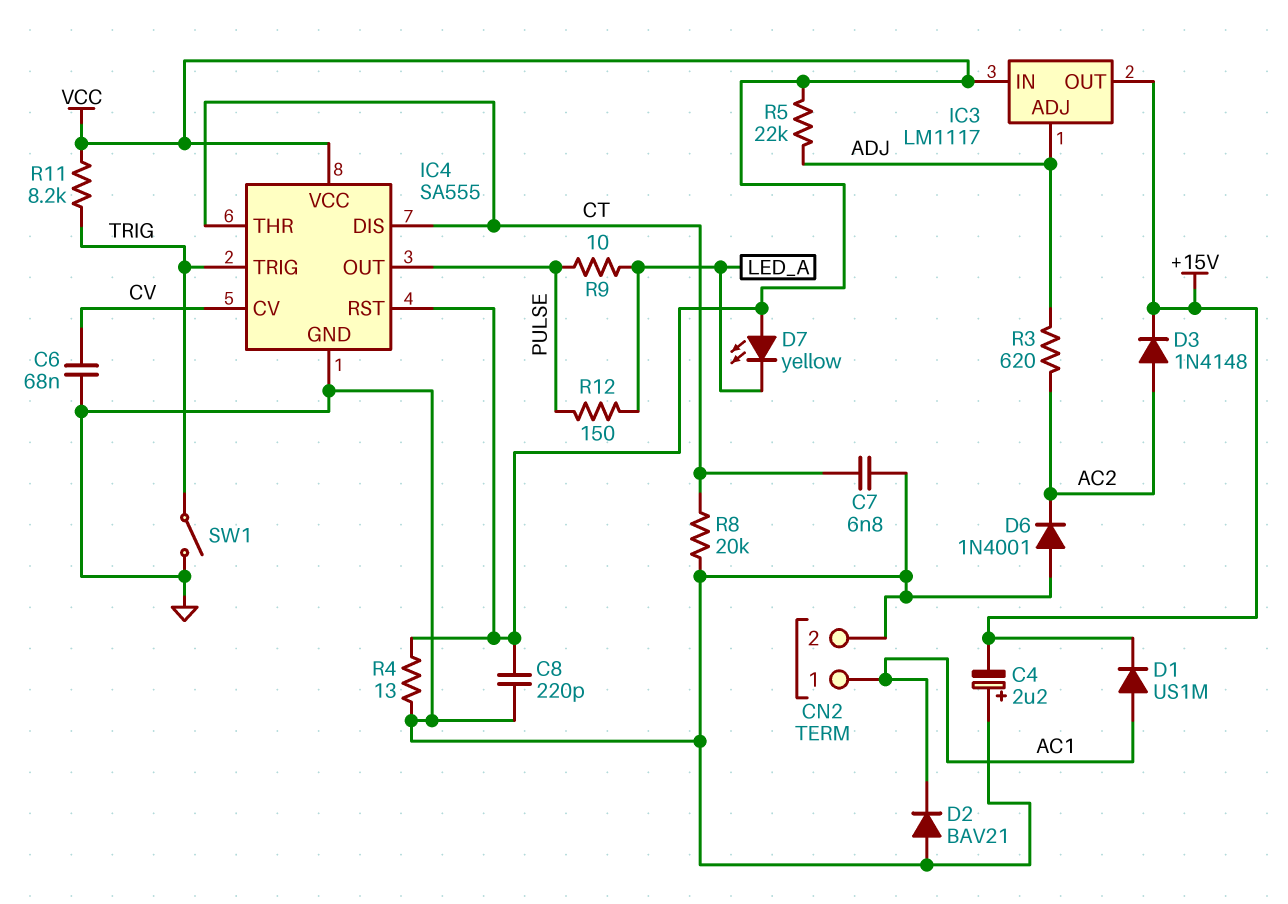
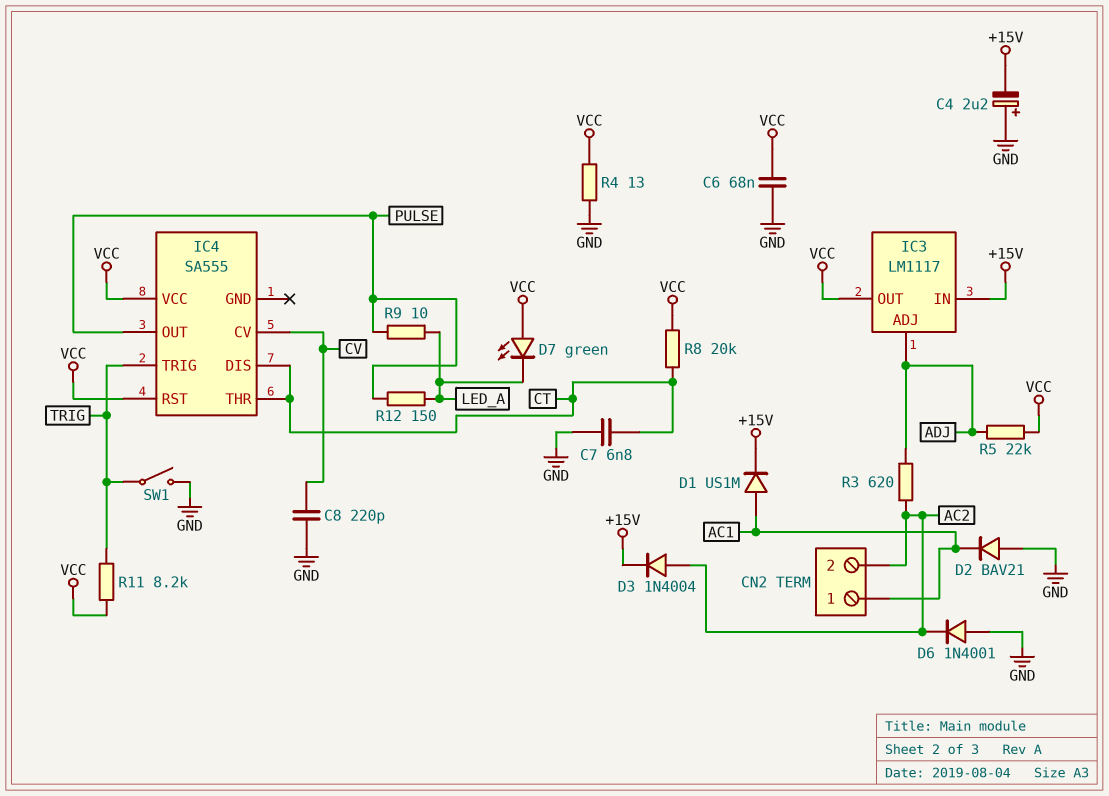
C6: 68nF (CV, GND) -> 68nF (GND, VCC)
C8: 220pF (GND, VCC) -> 220pF (CV, GND)
CN2 pin 2: GND -> AC2
D3: diode 1N4148 (A AC2, K +15V) -> diode 1N4004 (A AC2, K +15V)
D7: LED yellow (A VCC, K LED_A) -> LED green (A VCC, K LED_A)
IC3 pin IN: VCC -> +15V
IC3 pin OUT: +15V -> VCC
IC4 pin GND: GND -> none
R8: 20k (CT, GND) -> 20k (CT, VCC)

